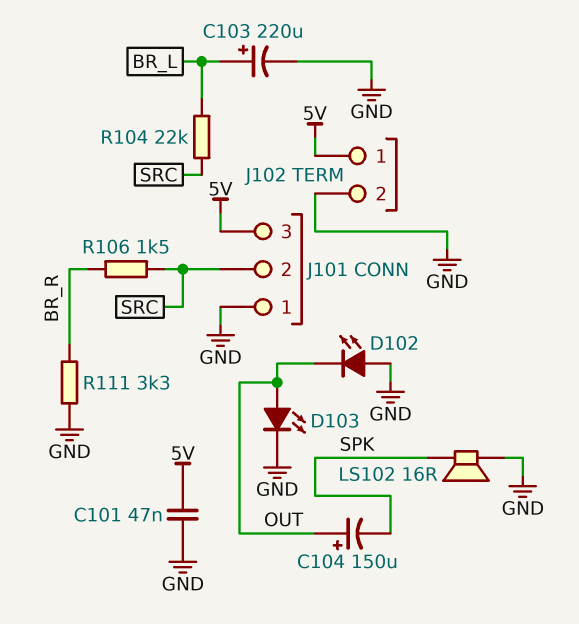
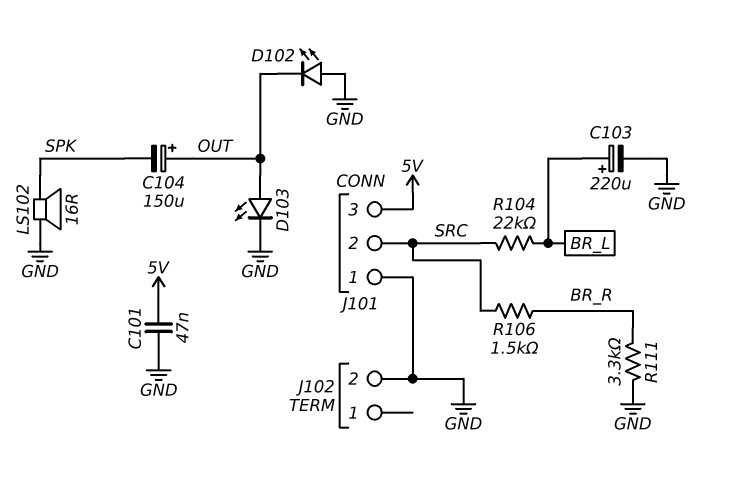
J102 pin 1: 5V -> none

